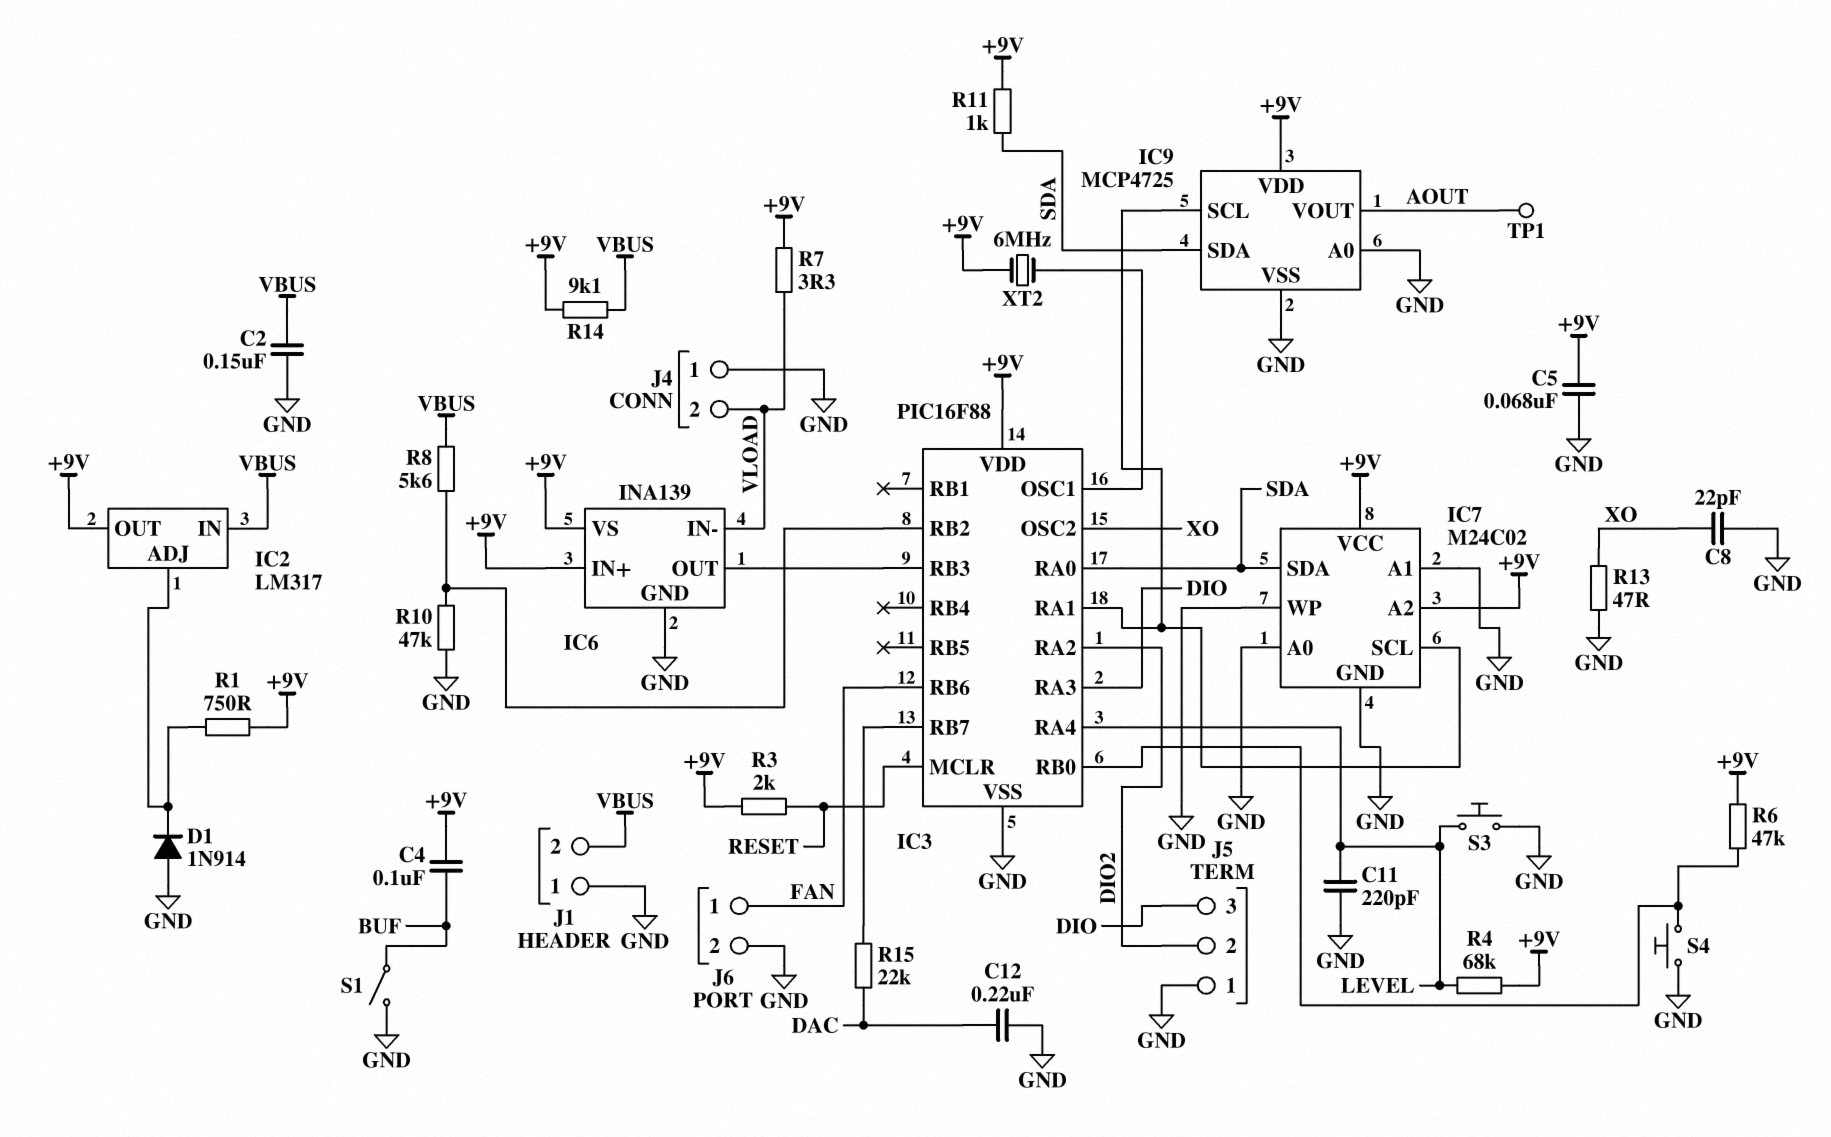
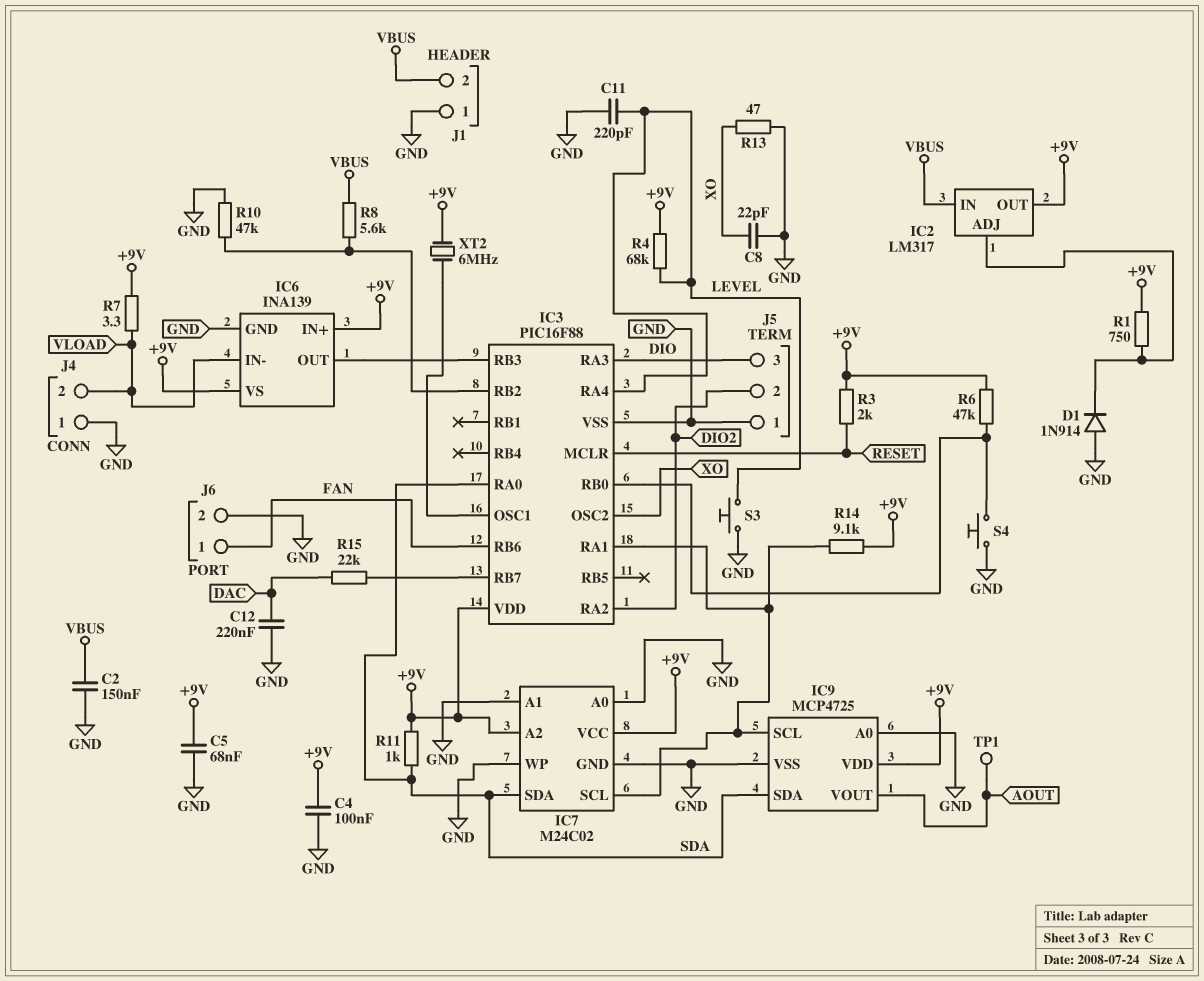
C4: 100nF (+9V, BUF) -> 100nF (+9V, GND)
R14: 9.1k (+9V, VBUS) -> 9.1k (+9V, IC3/RA1)
S1: switch (BUF, GND) -> none

